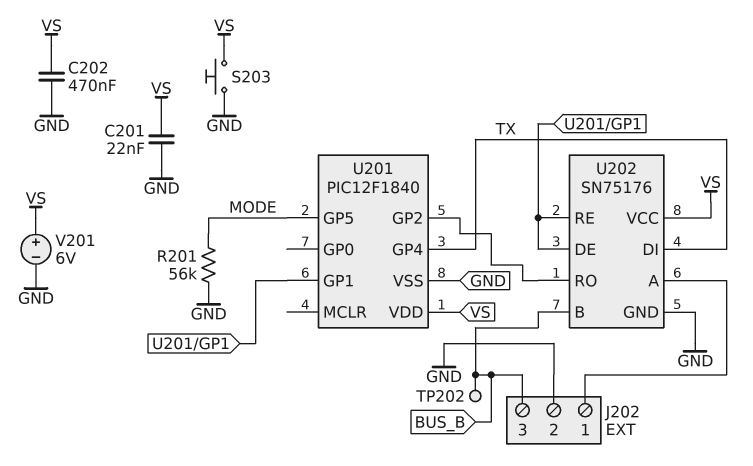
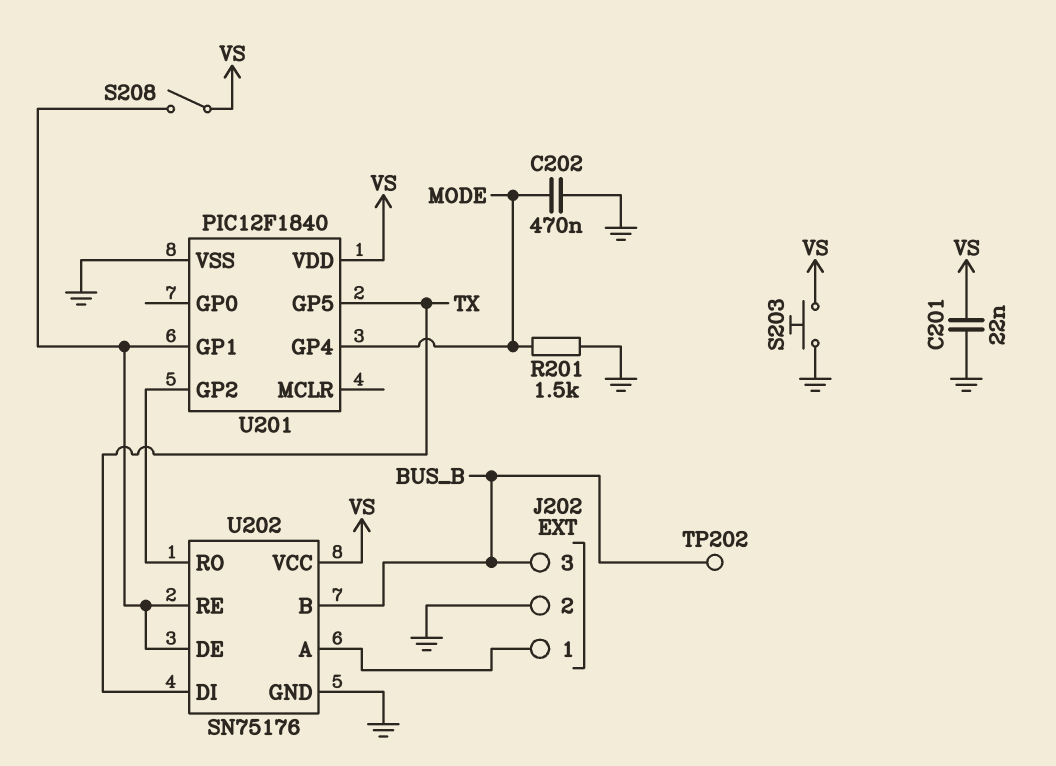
C202: 470nF (GND, VS) -> 470nF (GND, MODE)
R201: 56k (GND, MODE) -> 1.5k (GND, MODE)
S208: none -> switch (U201/GP1, VS)
U201 pin GP4: TX -> MODE
U201 pin GP5: MODE -> TX
V201: 6V (plus VS, minus GND) -> none

